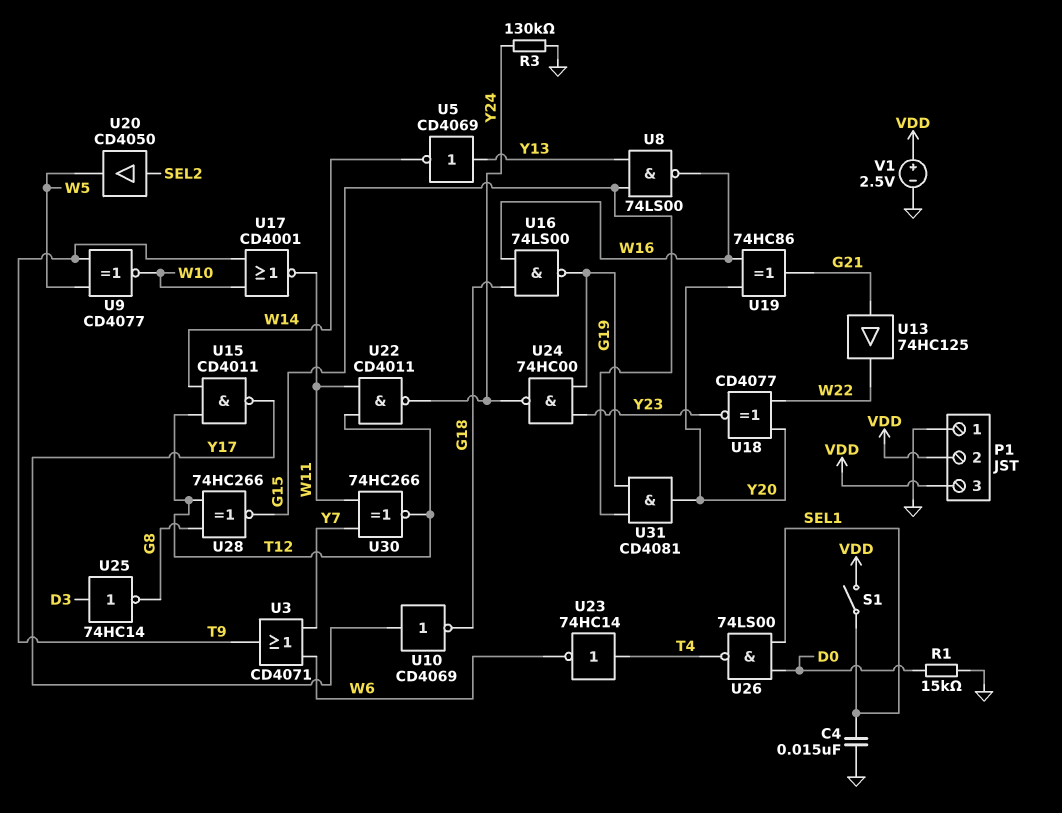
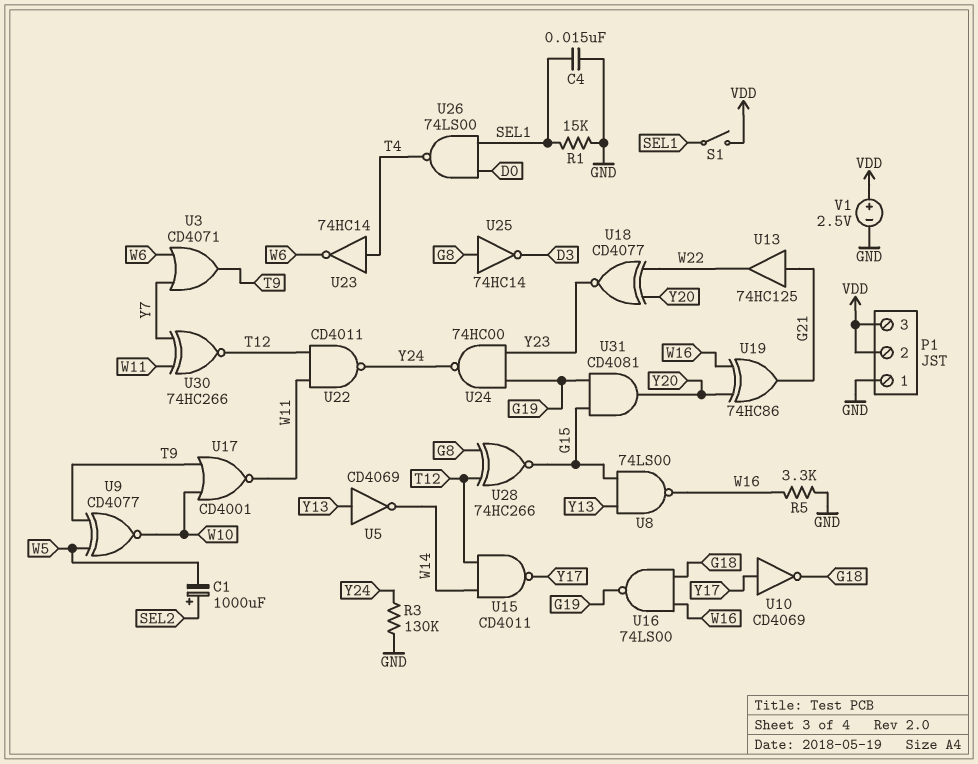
C1: none -> 1000uF (plus SEL2, minus W5)
R1: 15k (D0, GND) -> 15k (GND, SEL1)
R5: none -> 3.3k (GND, W16)
U20: buffer CD4050 (in SEL2, out W5) -> none
U25: NOT 74HC14 (in D3, out G8) -> NOT 74HC14 (in G8, out D3)

